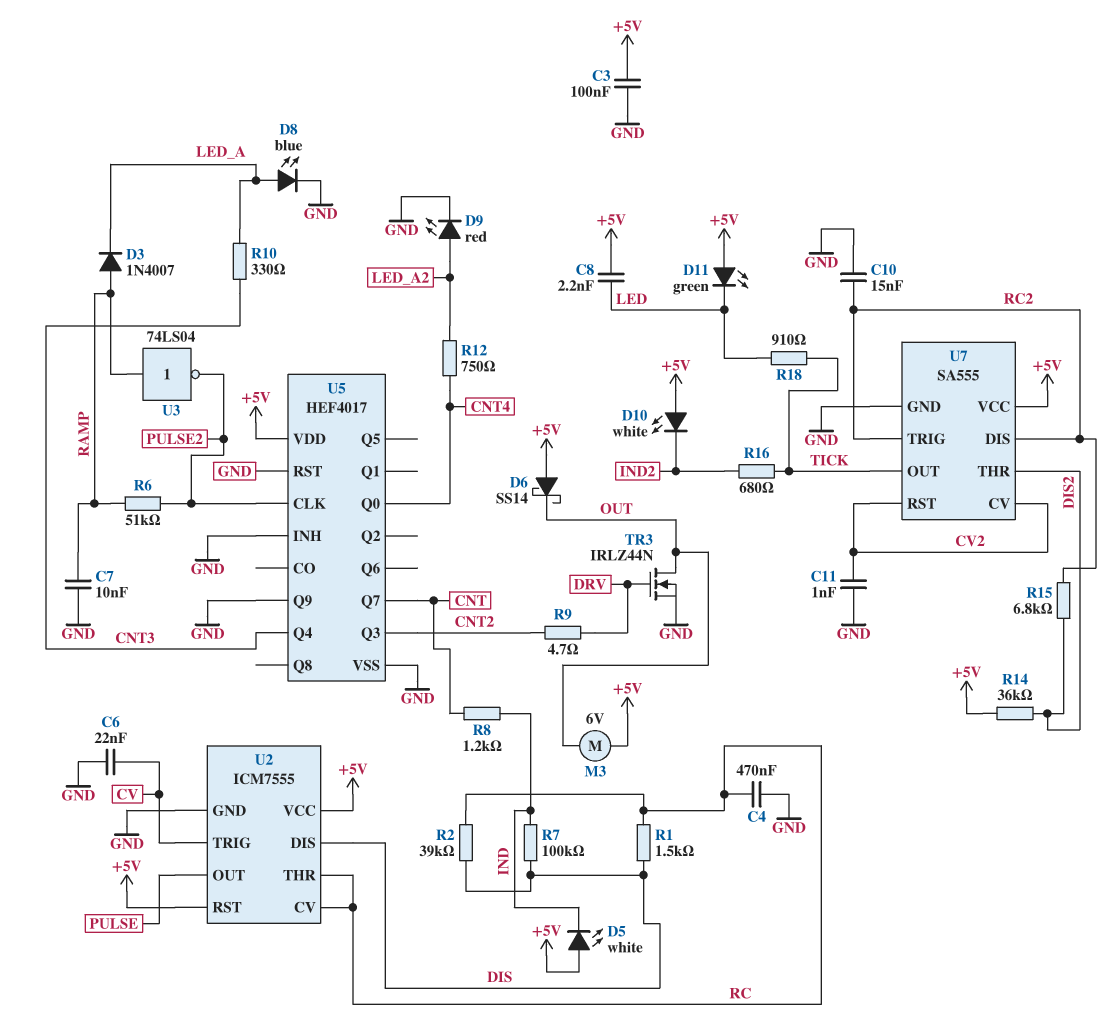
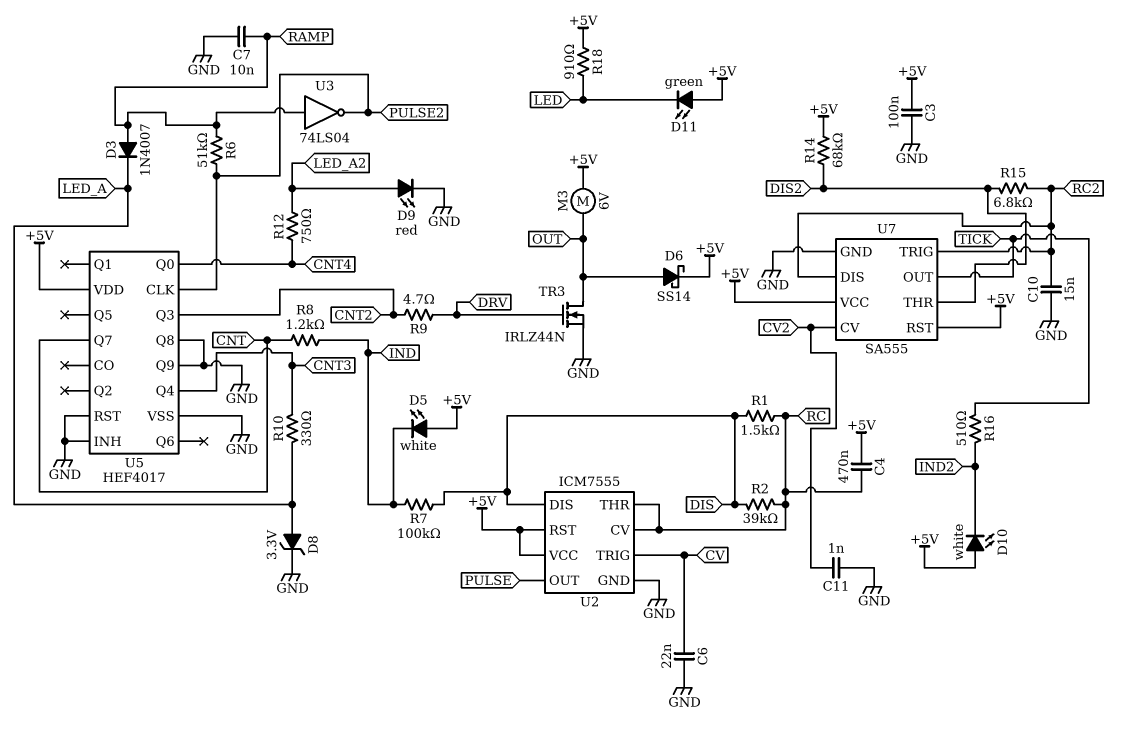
C4: 470nF (GND, RC) -> 470nF (+5V, RC)
C8: 2.2nF (+5V, LED) -> none
D6: schottky SS14 (A +5V, K OUT) -> schottky SS14 (A OUT, K +5V)
D8: LED blue (A LED_A, K GND) -> zener 3.3V (A LED_A, K GND)
R14: 36k (+5V, DIS2) -> 68k (+5V, DIS2)
R16: 680 (IND2, TICK) -> 510 (IND2, TICK)
R18: 910 (LED, TICK) -> 910 (+5V, LED)
U5 pin Q8: none -> GND
U7 pin RST: CV2 -> +5V

